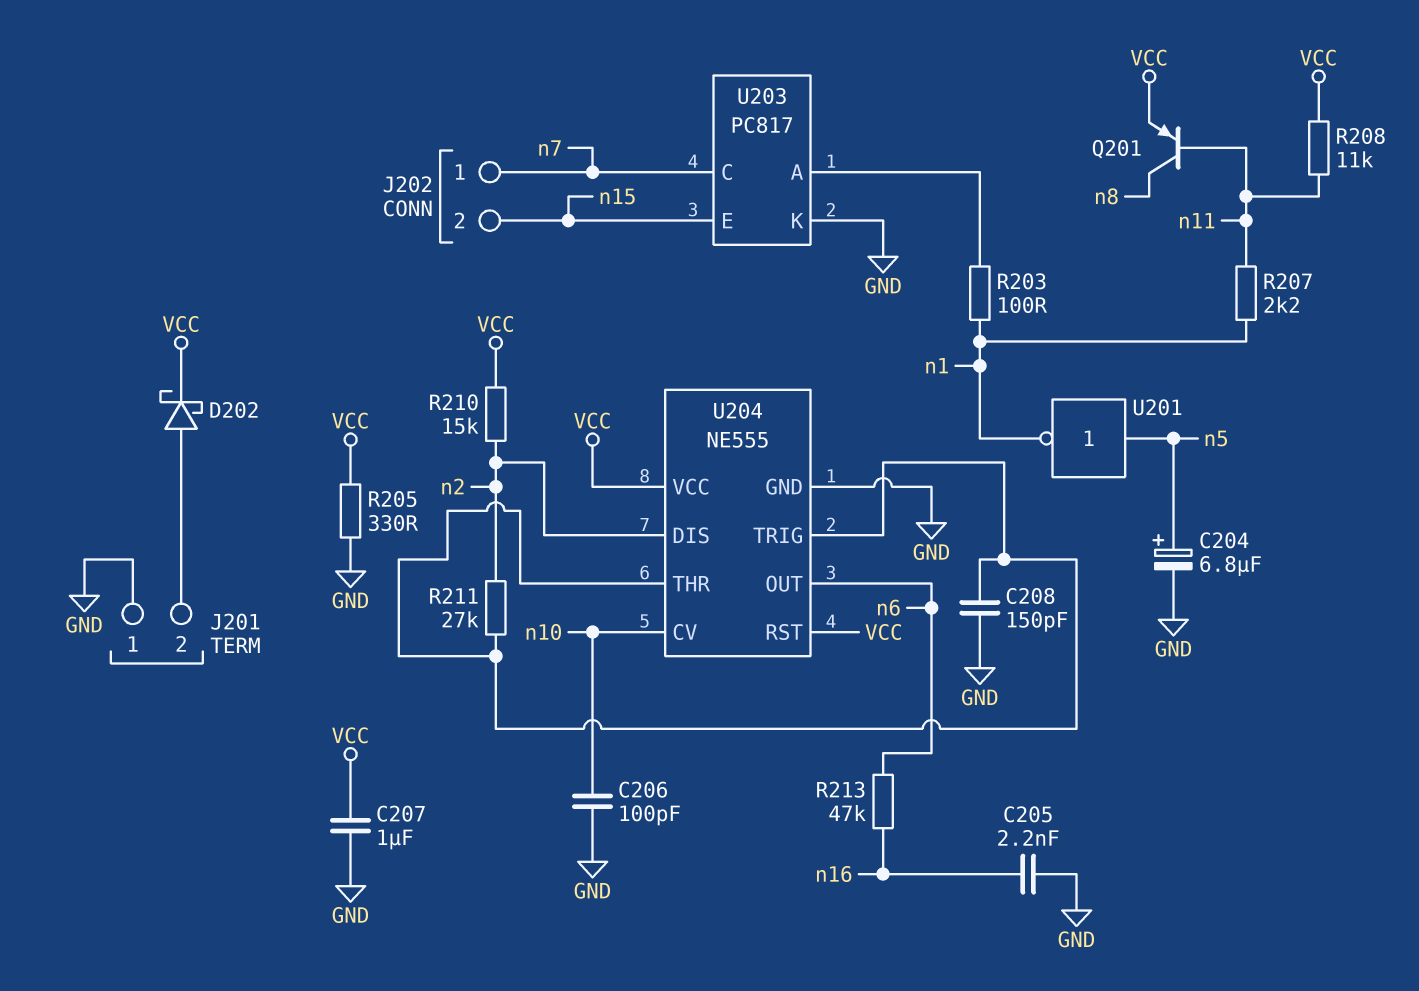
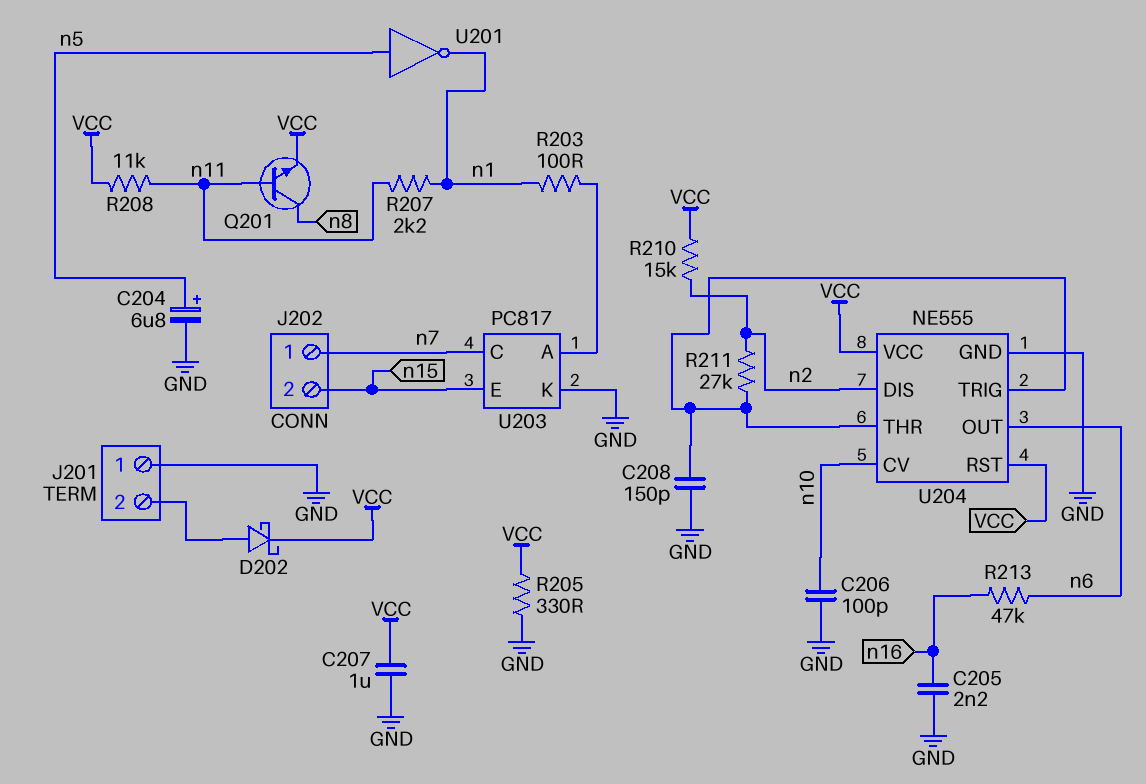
Q201: PNP (B n11, C n8, E VCC) -> NPN (B n11, C n8, E VCC)

